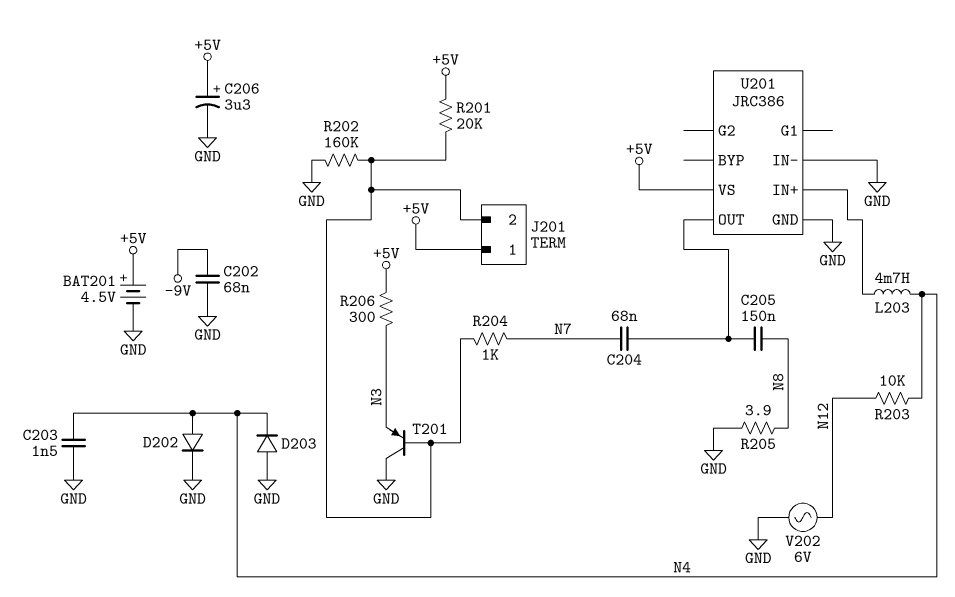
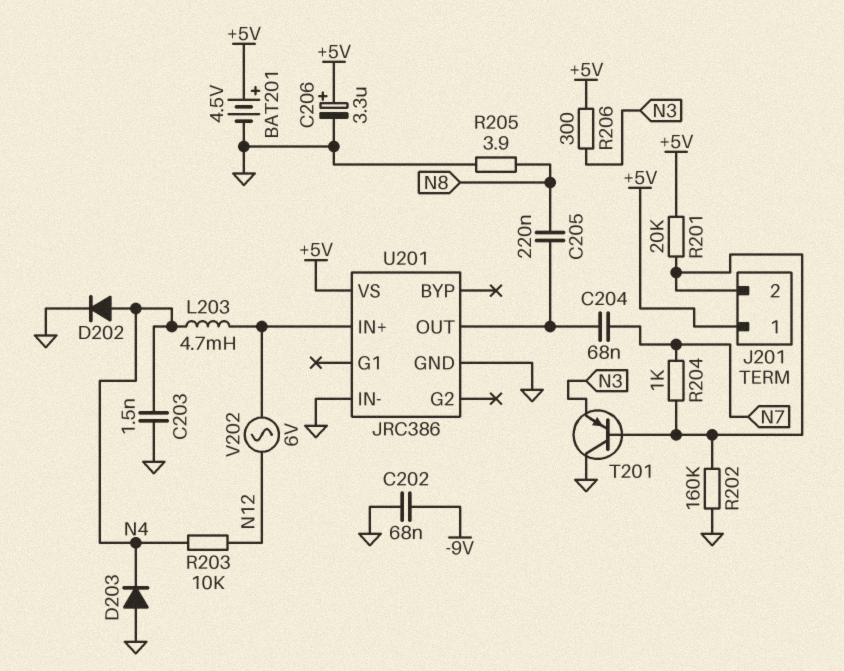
C205: 150nF (N8, U201/OUT) -> 220nF (N8, U201/OUT)
V202: AC 6V (GND, N12) -> AC 6V (N12, U201/IN+)

